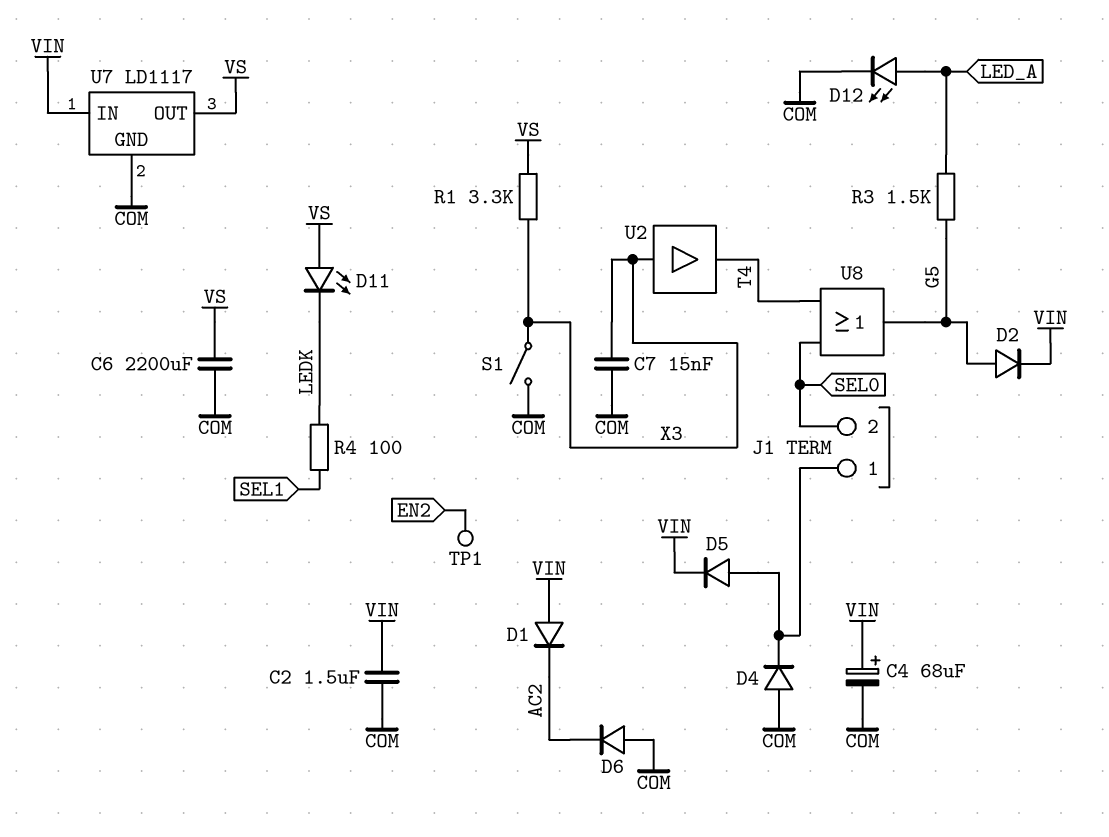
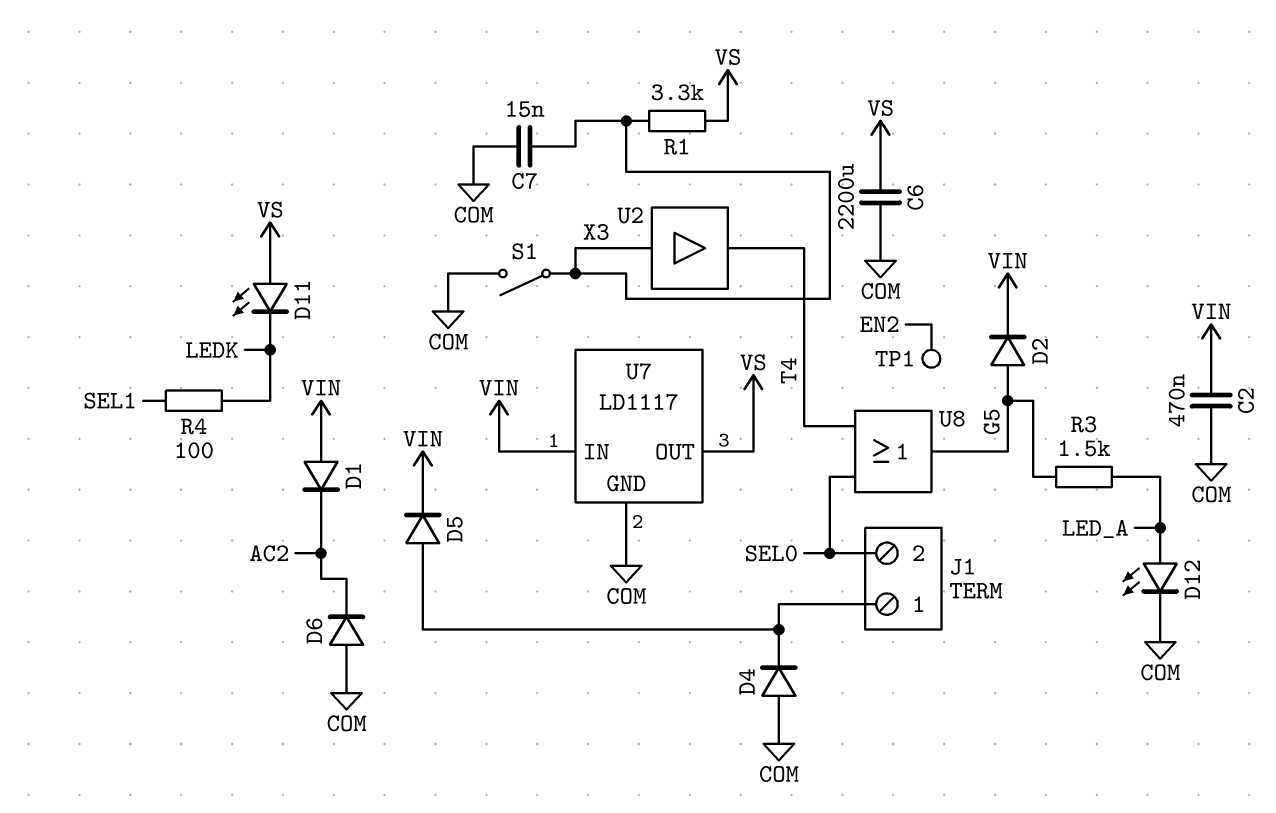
C2: 1.5uF (COM, VIN) -> 470nF (COM, VIN)
C4: 68uF (plus VIN, minus COM) -> none

